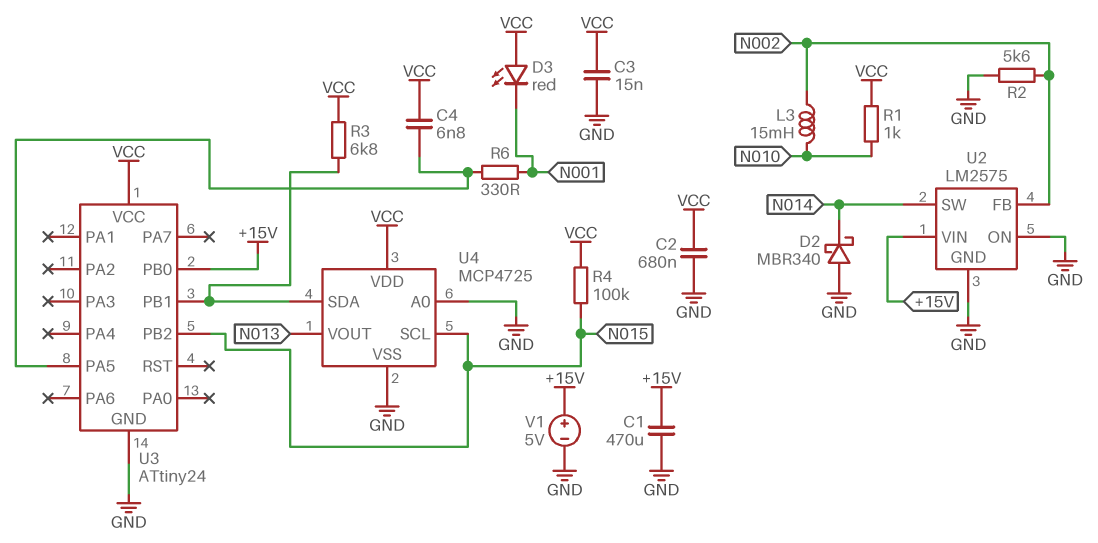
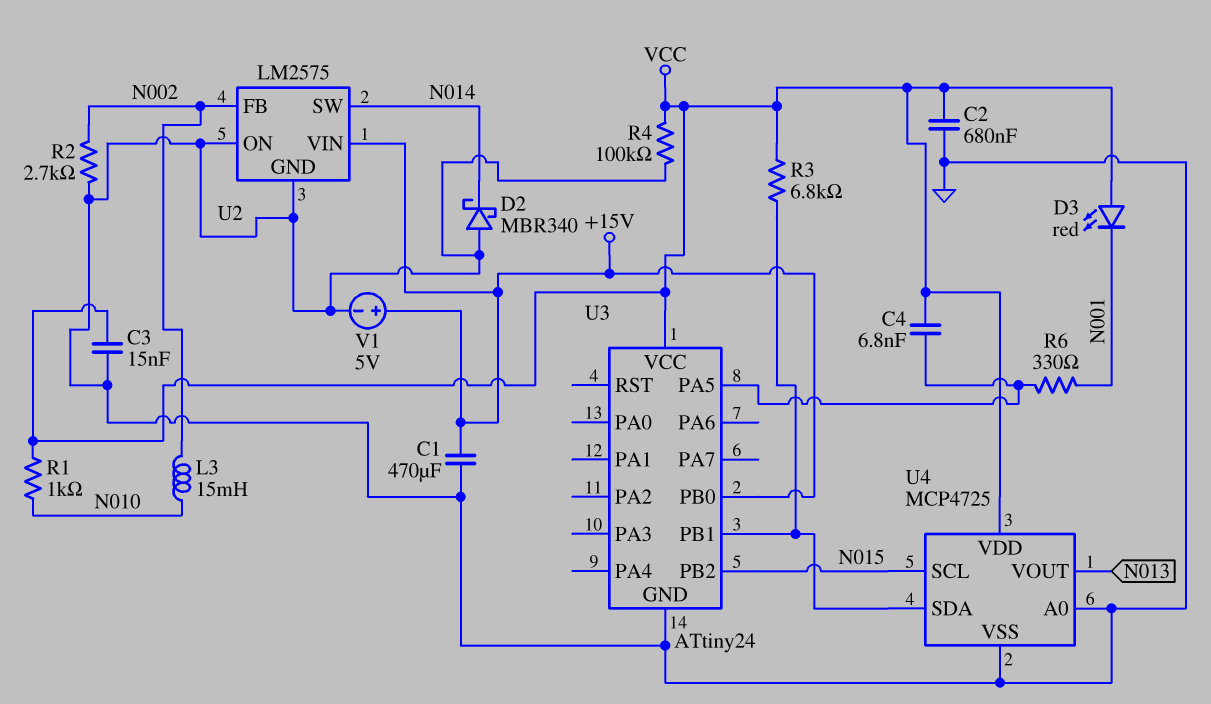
R2: 5.6k (GND, N002) -> 2.7k (GND, N002)
R4: 100k (N015, VCC) -> 100k (GND, VCC)

